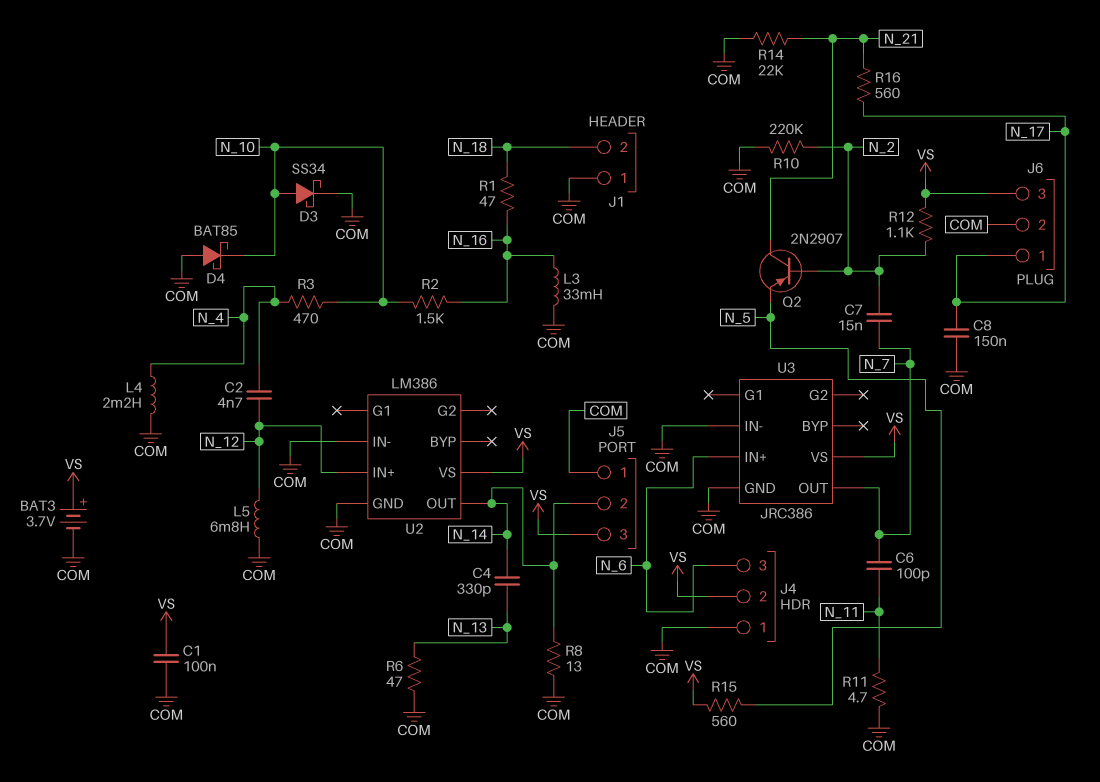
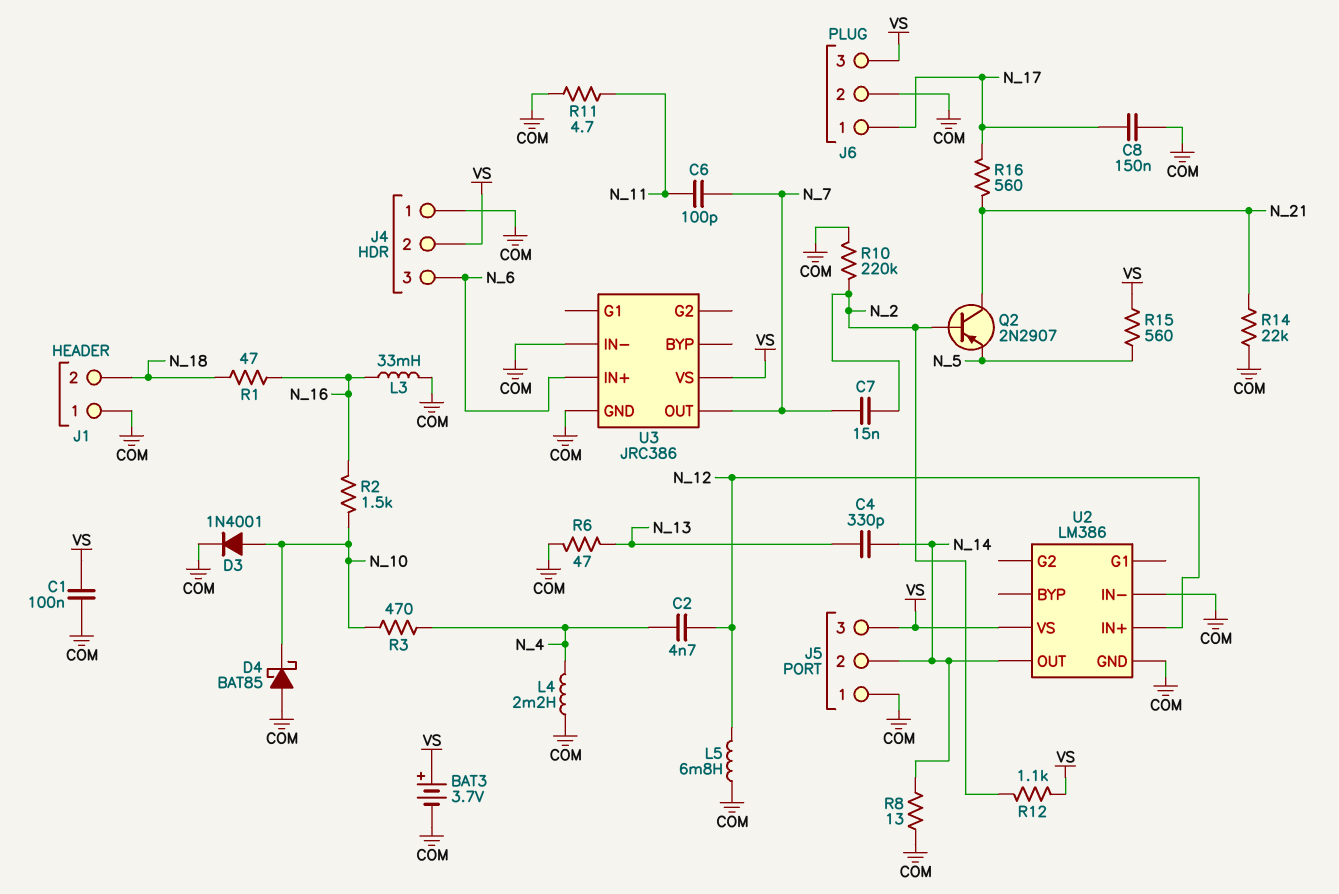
D3: schottky SS34 (A N_10, K COM) -> diode 1N4001 (A N_10, K COM)

